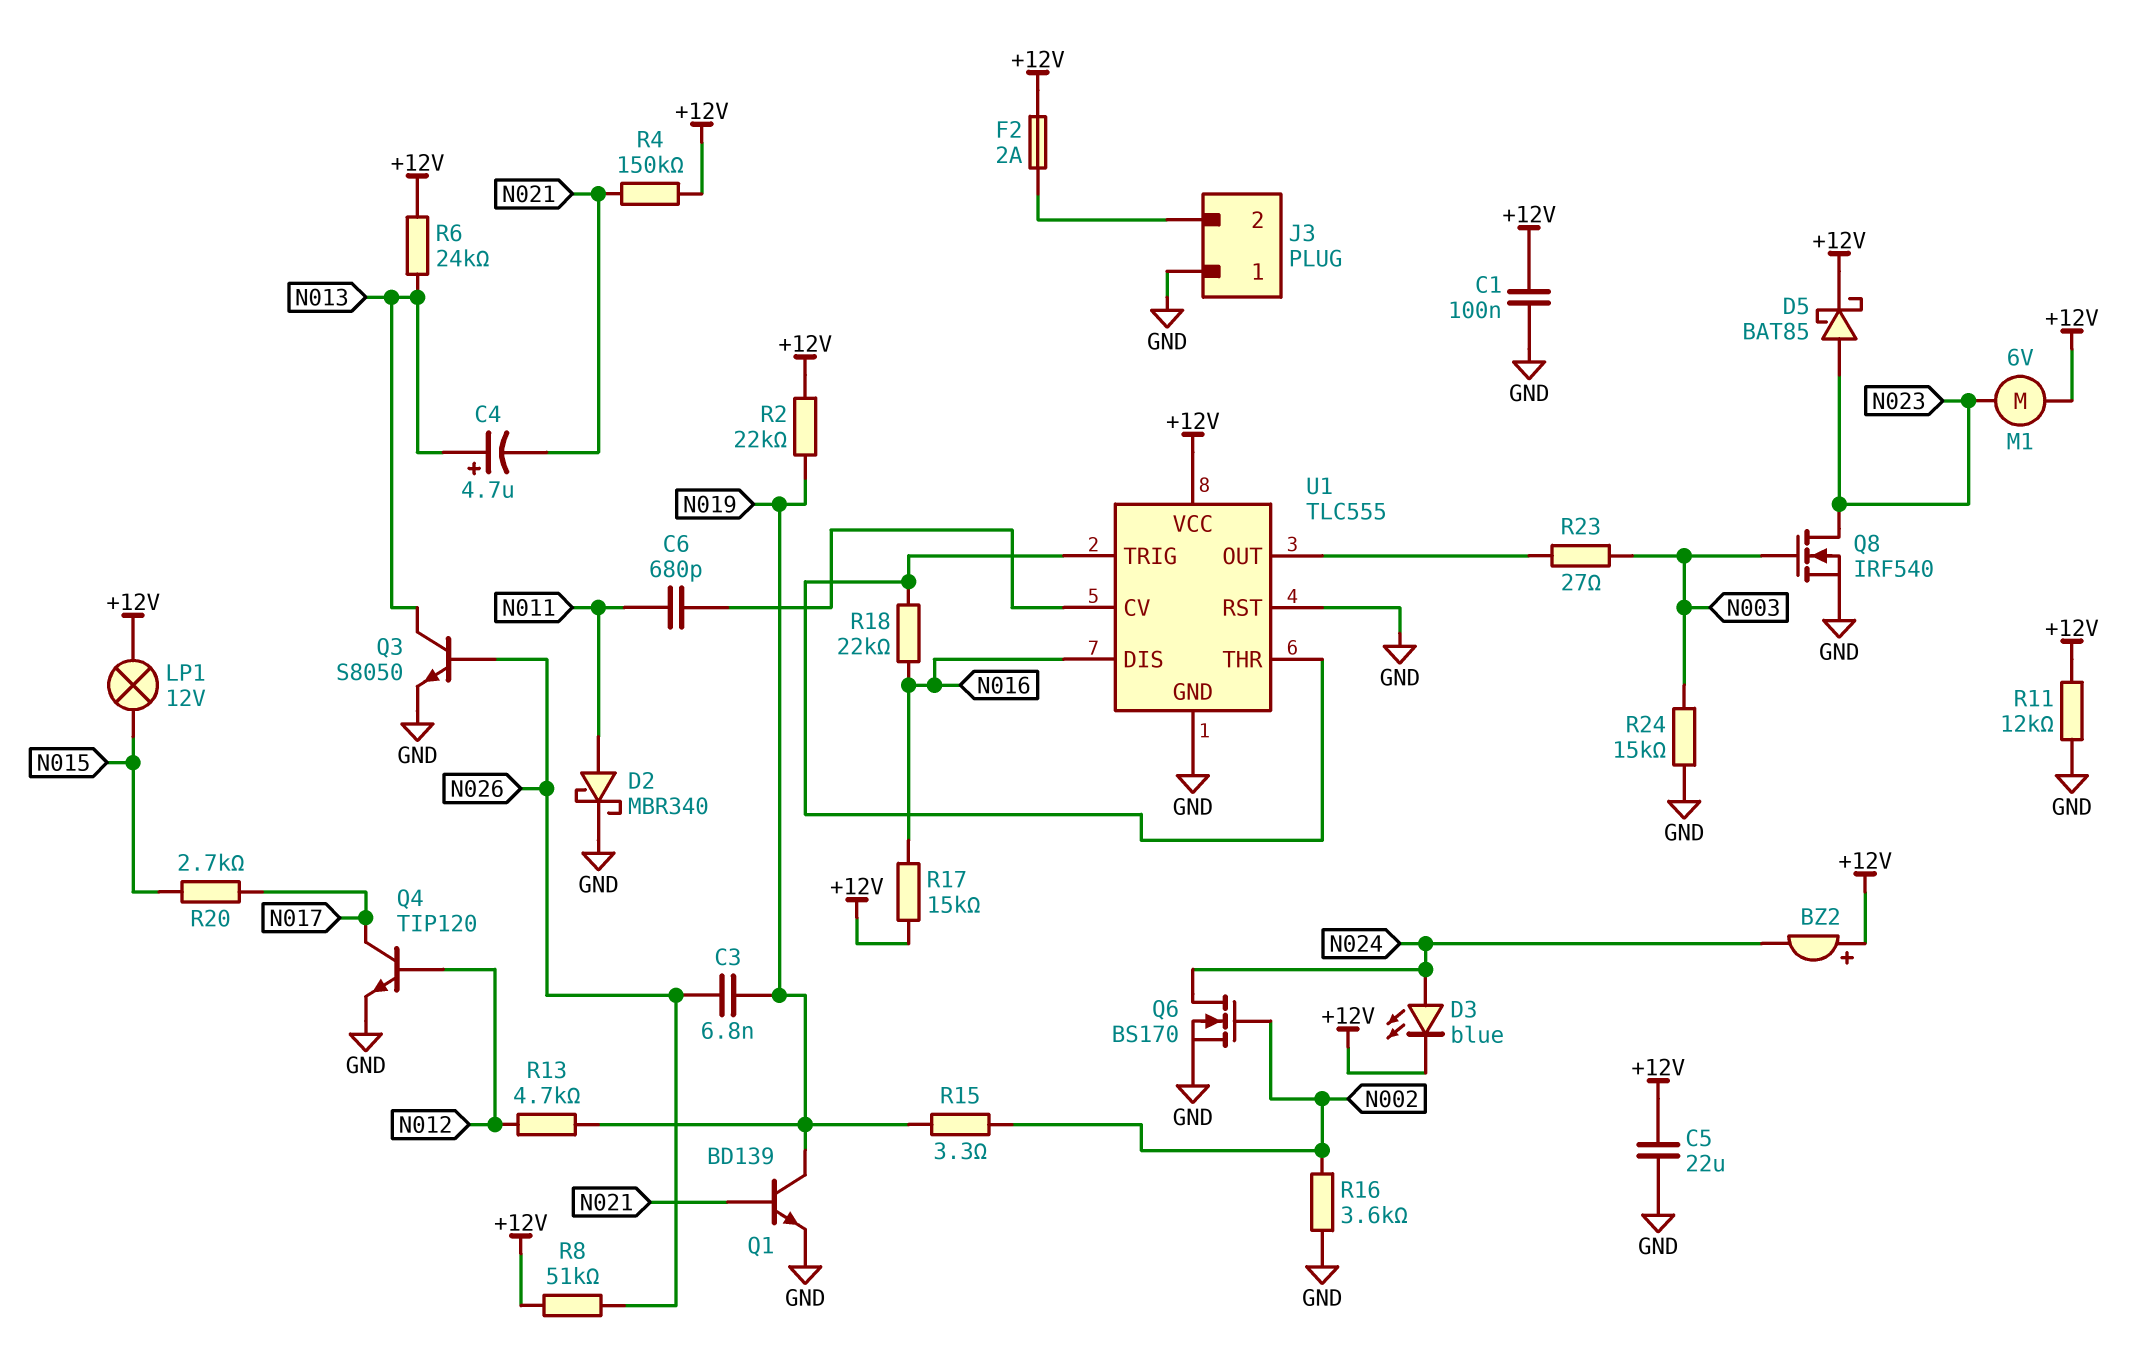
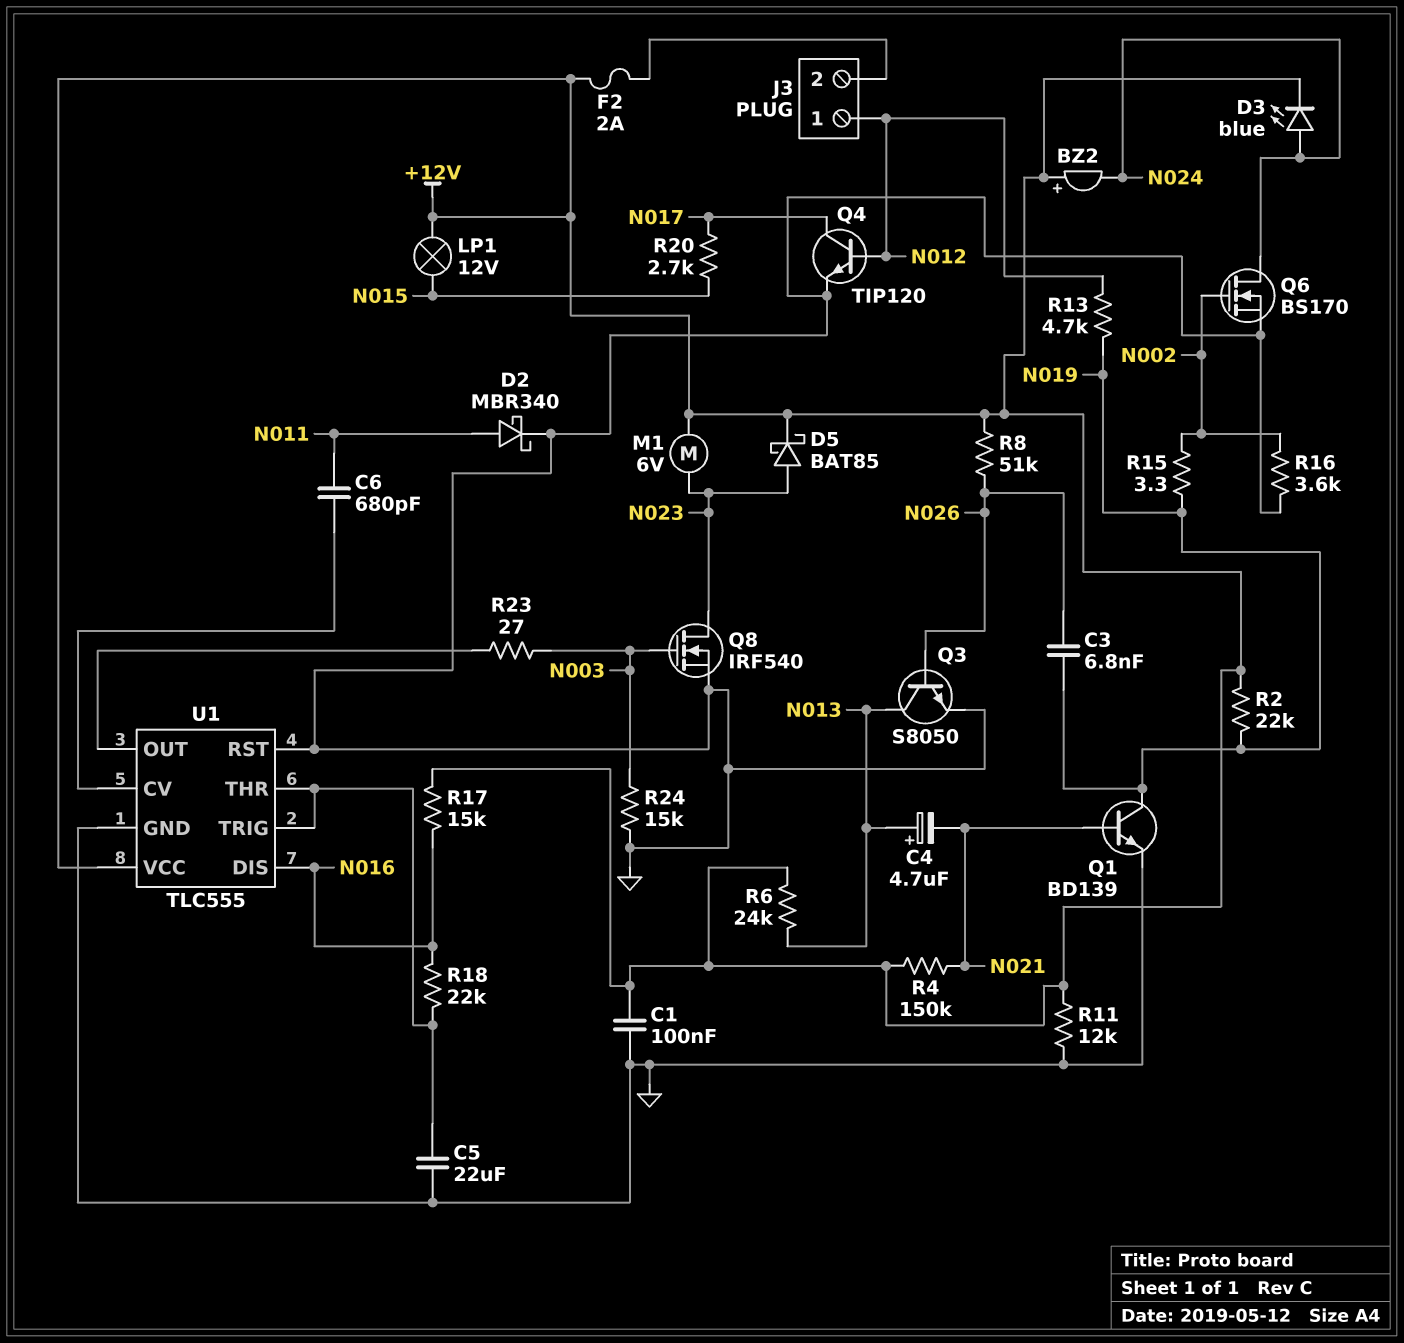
C5: 22uF (+12V, GND) -> 22uF (GND, U1/THR)
J3 pin 1: GND -> N012

